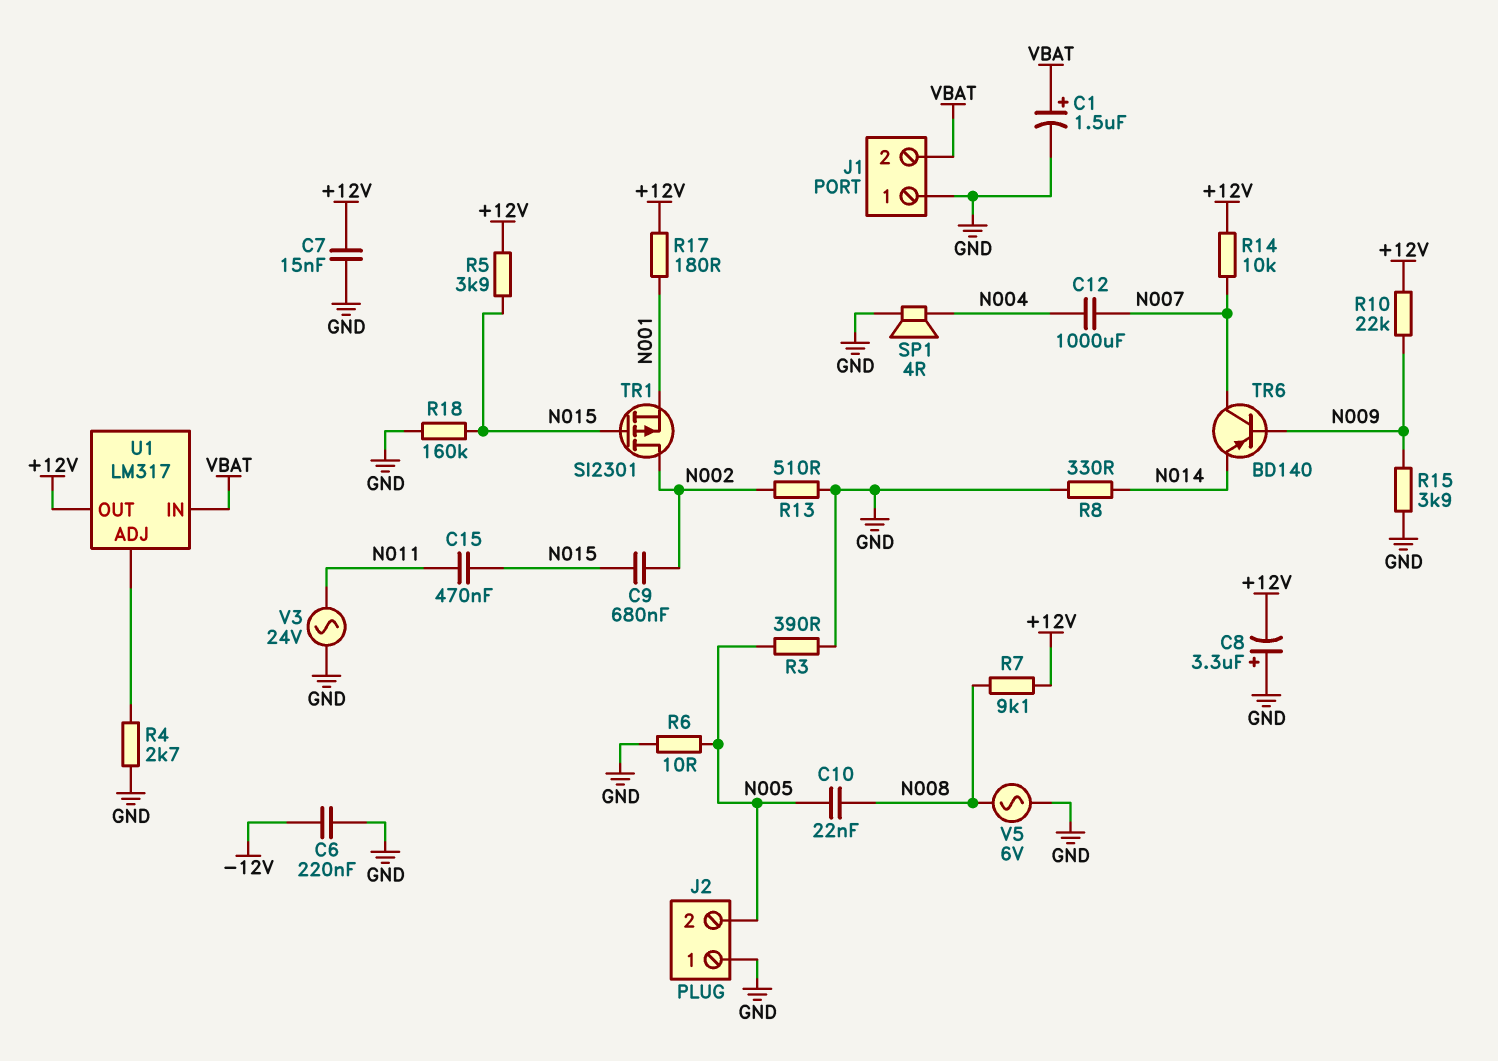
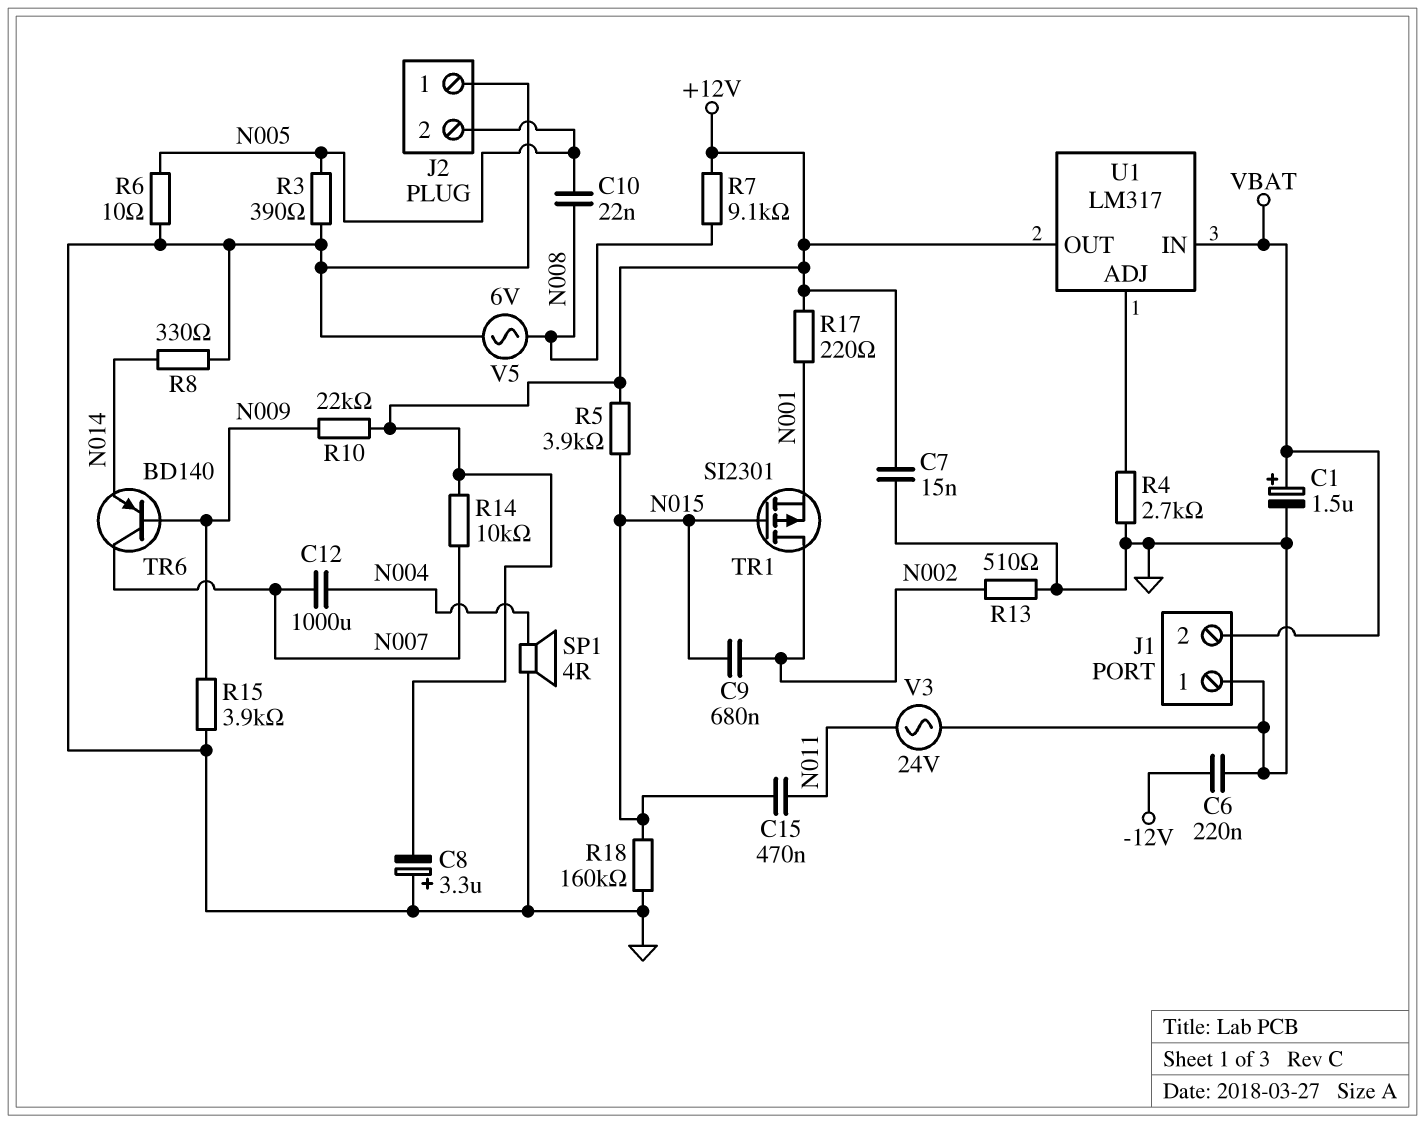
R17: 180 (+12V, N001) -> 220 (+12V, N001)

